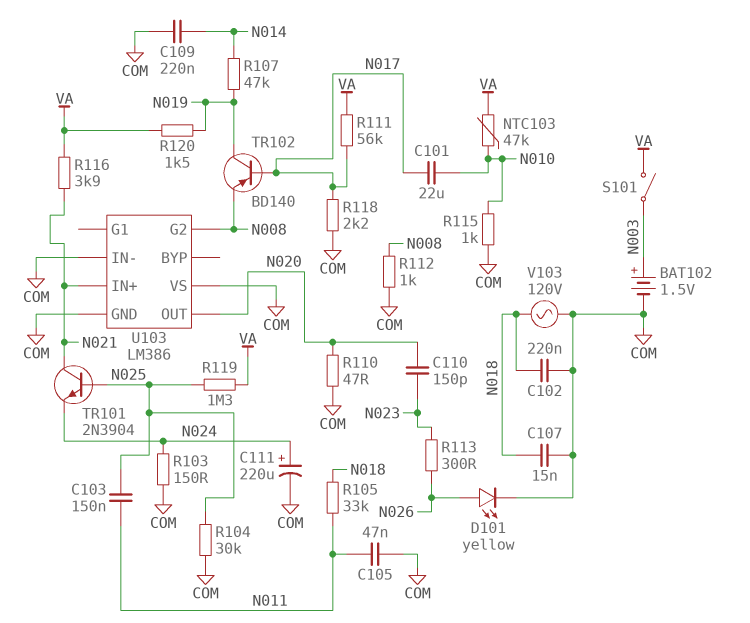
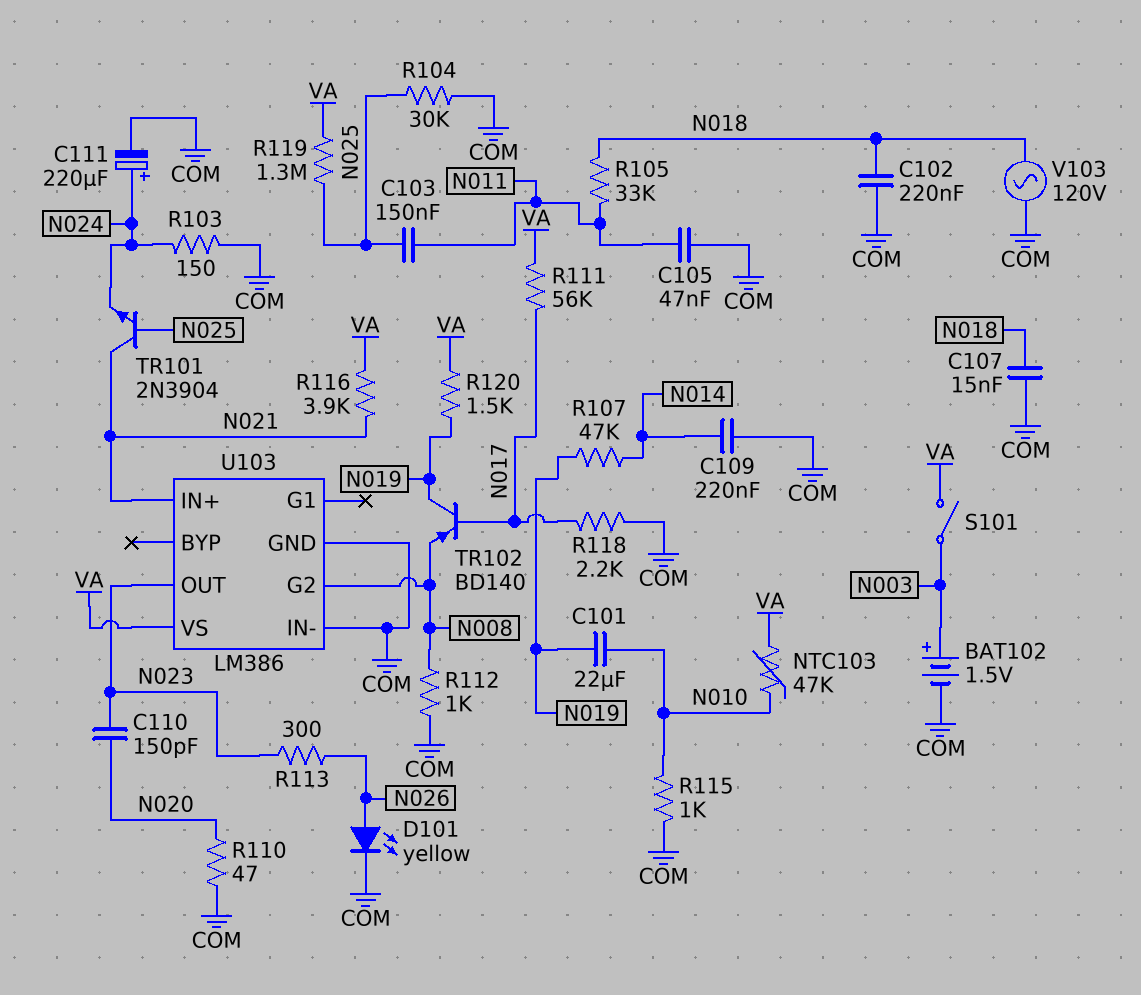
C101: 22uF (N010, N017) -> 22uF (N010, N019)
U103 pin OUT: N020 -> N023
U103 pin VS: COM -> VA

